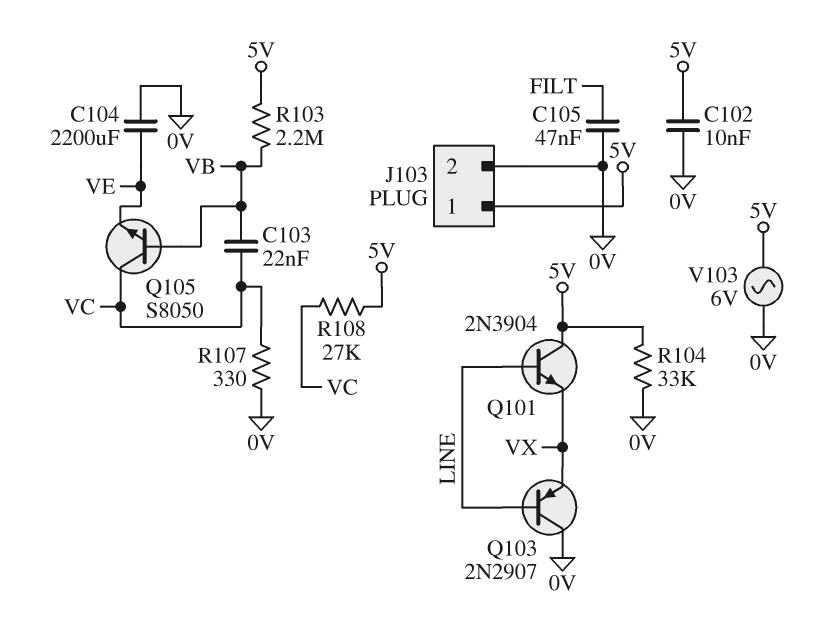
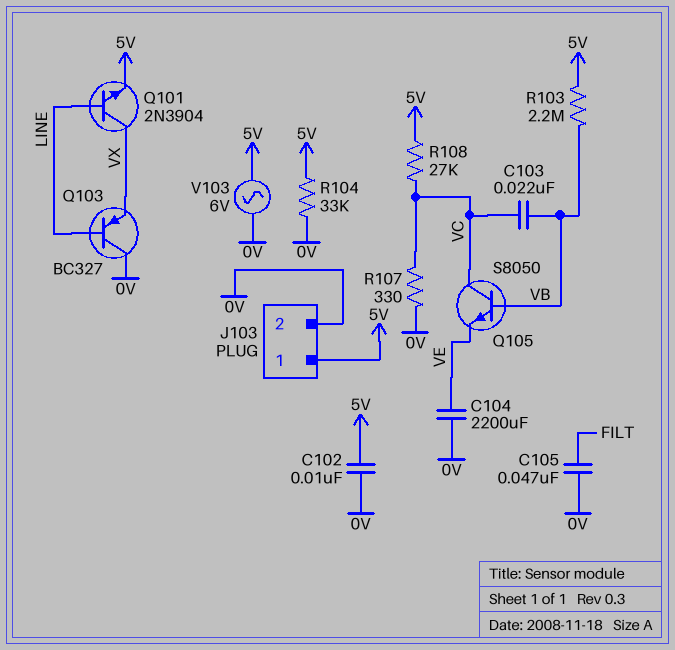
Q101: NPN 2N3904 (B LINE, C 5V, E VX) -> NPN 2N3904 (B LINE, C VX, E 5V)
Q103: PNP 2N2907 (B LINE, C 0V, E VX) -> PNP BC327 (B LINE, C 0V, E VX)

